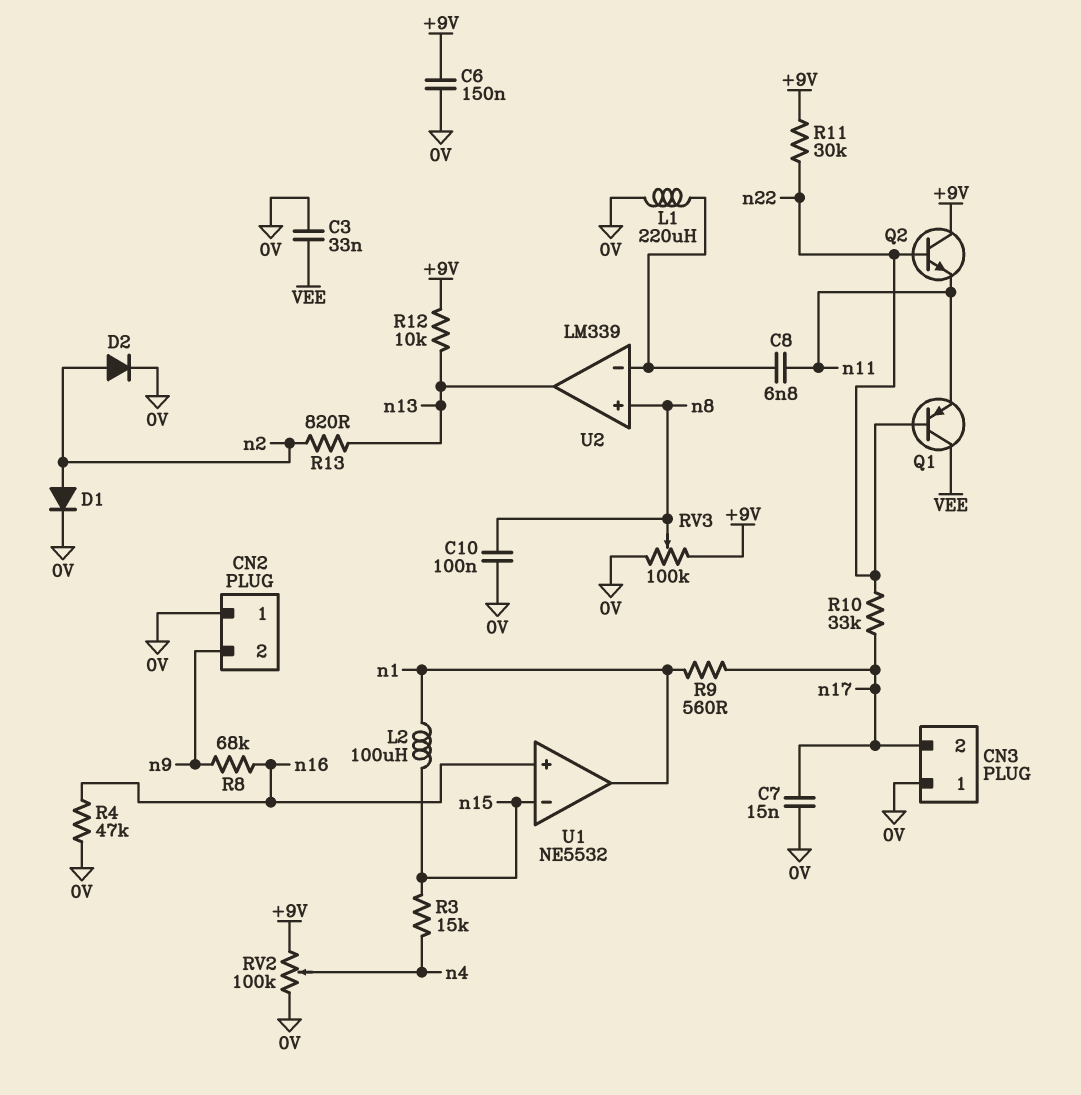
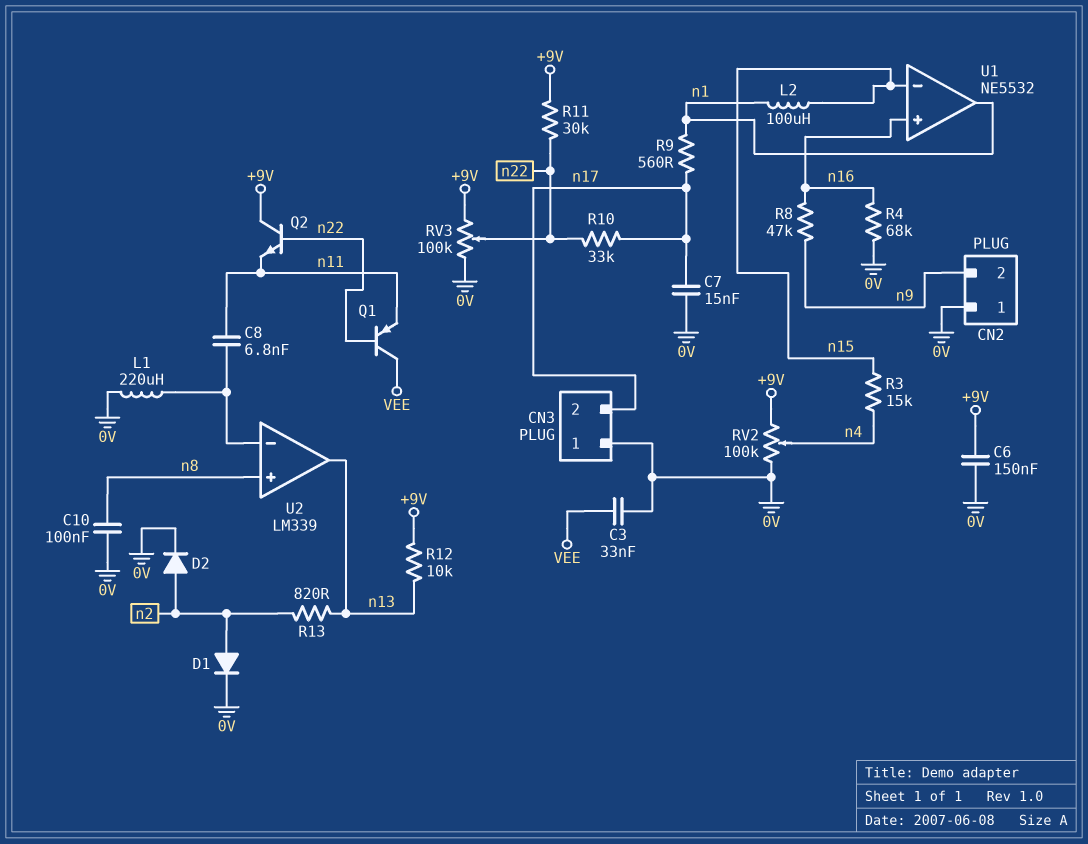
R4: 47k (0V, n16) -> 68k (0V, n16)
R8: 68k (n9, n16) -> 47k (n9, n16)
RV3: 100k (+9V, 0V, wiper n8) -> 100k (+9V, 0V, wiper n22)

